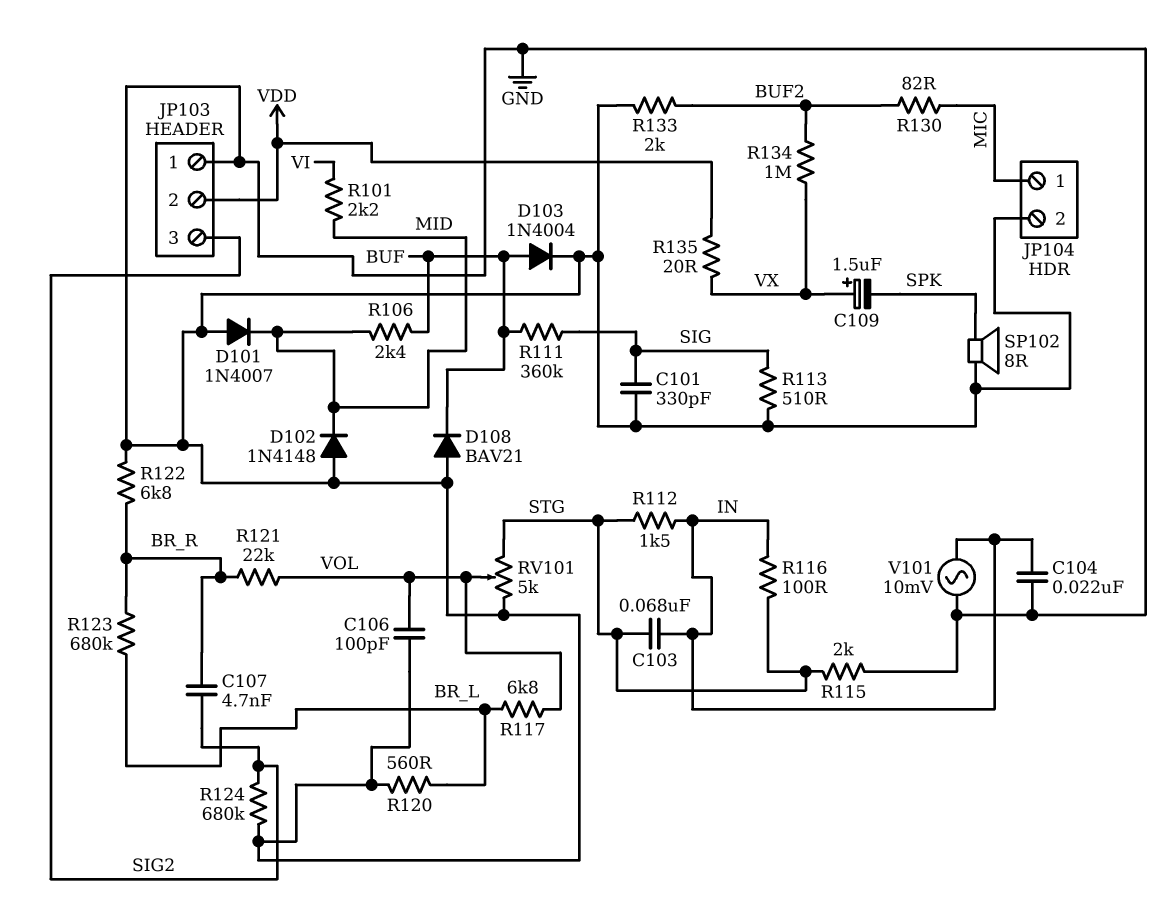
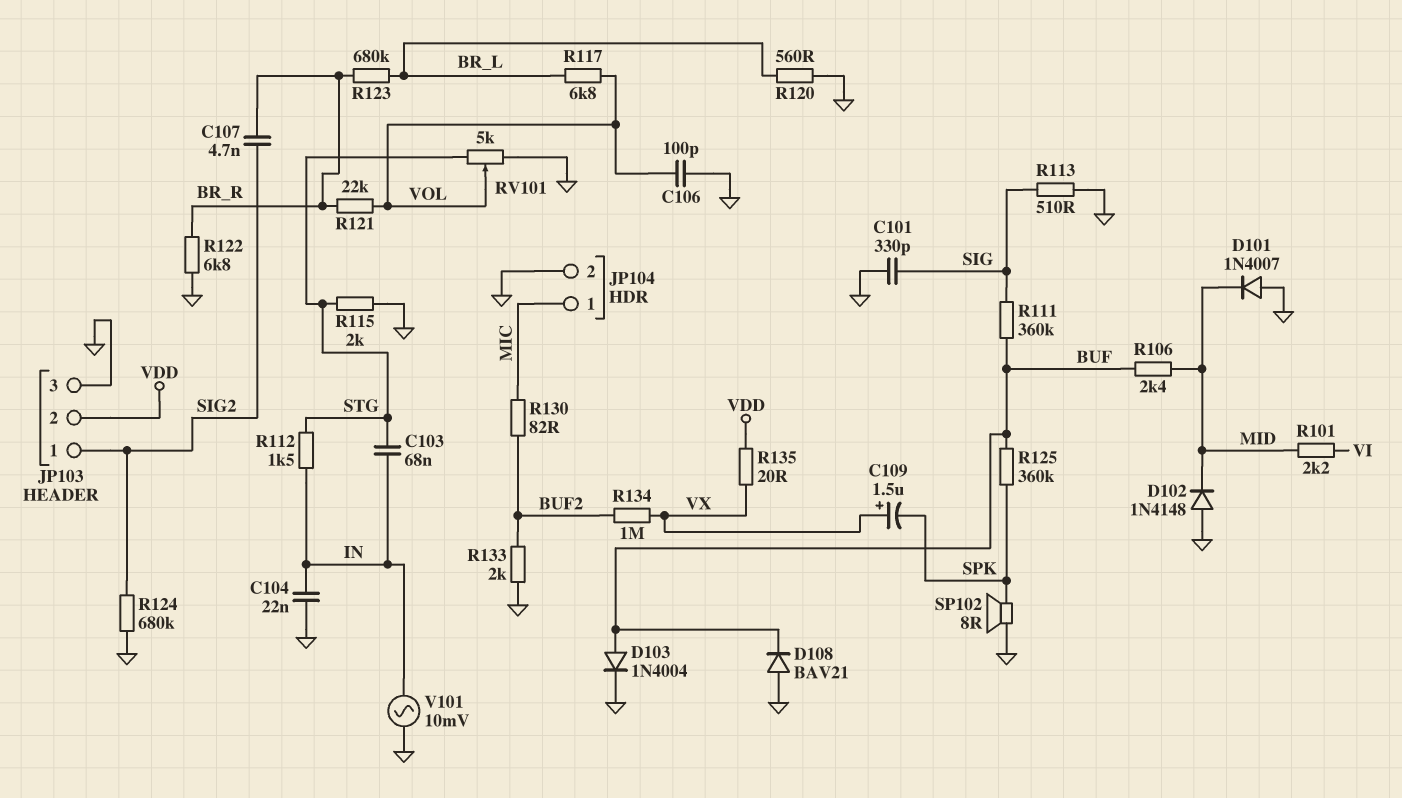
JP103 pin 1: GND -> SIG2
JP103 pin 3: SIG2 -> GND
R116: 100 (IN, STG) -> none
R125: none -> 360k (BUF, SPK)

